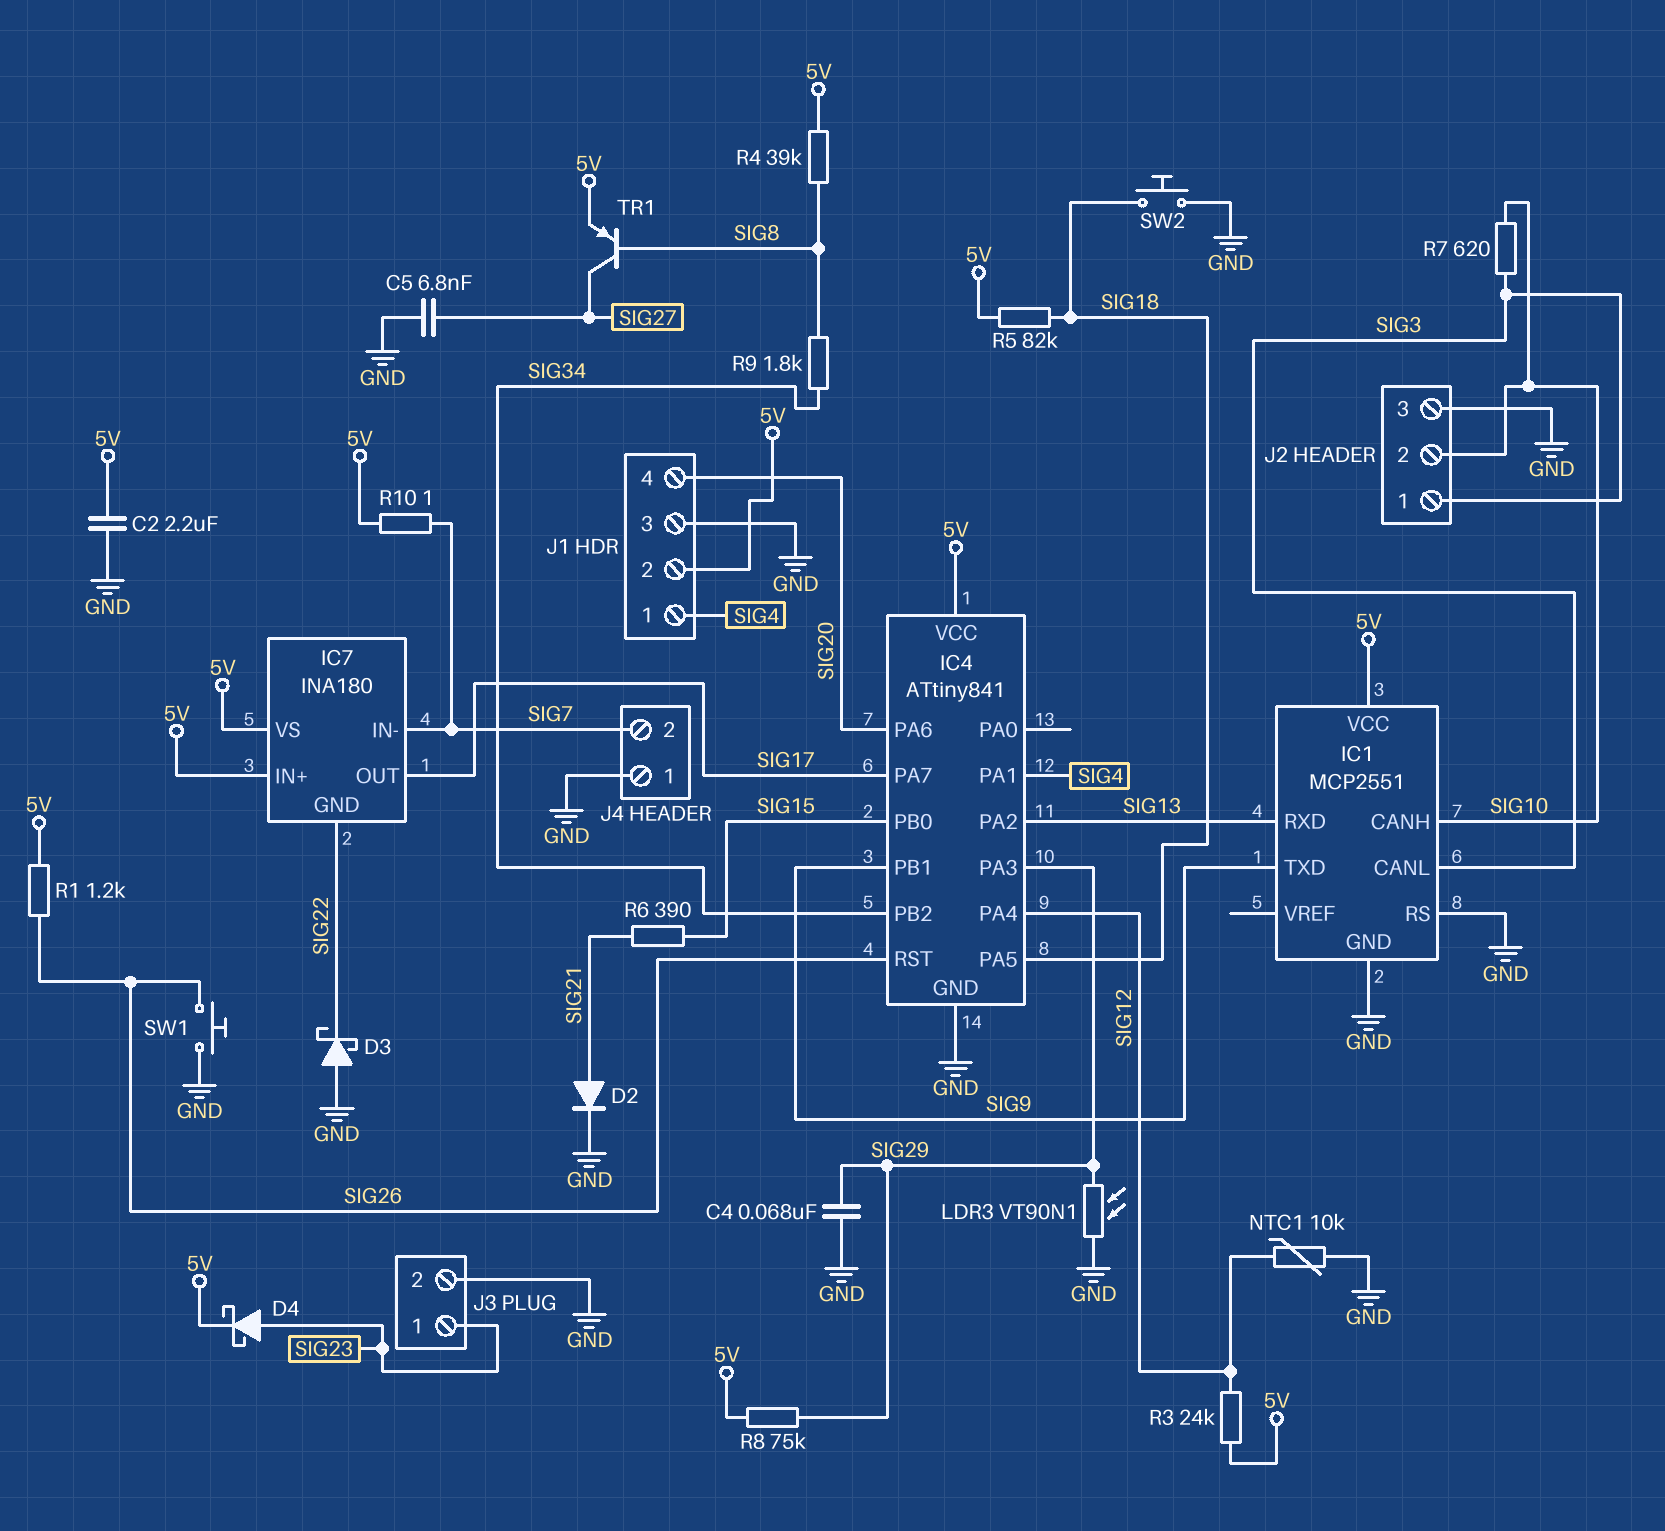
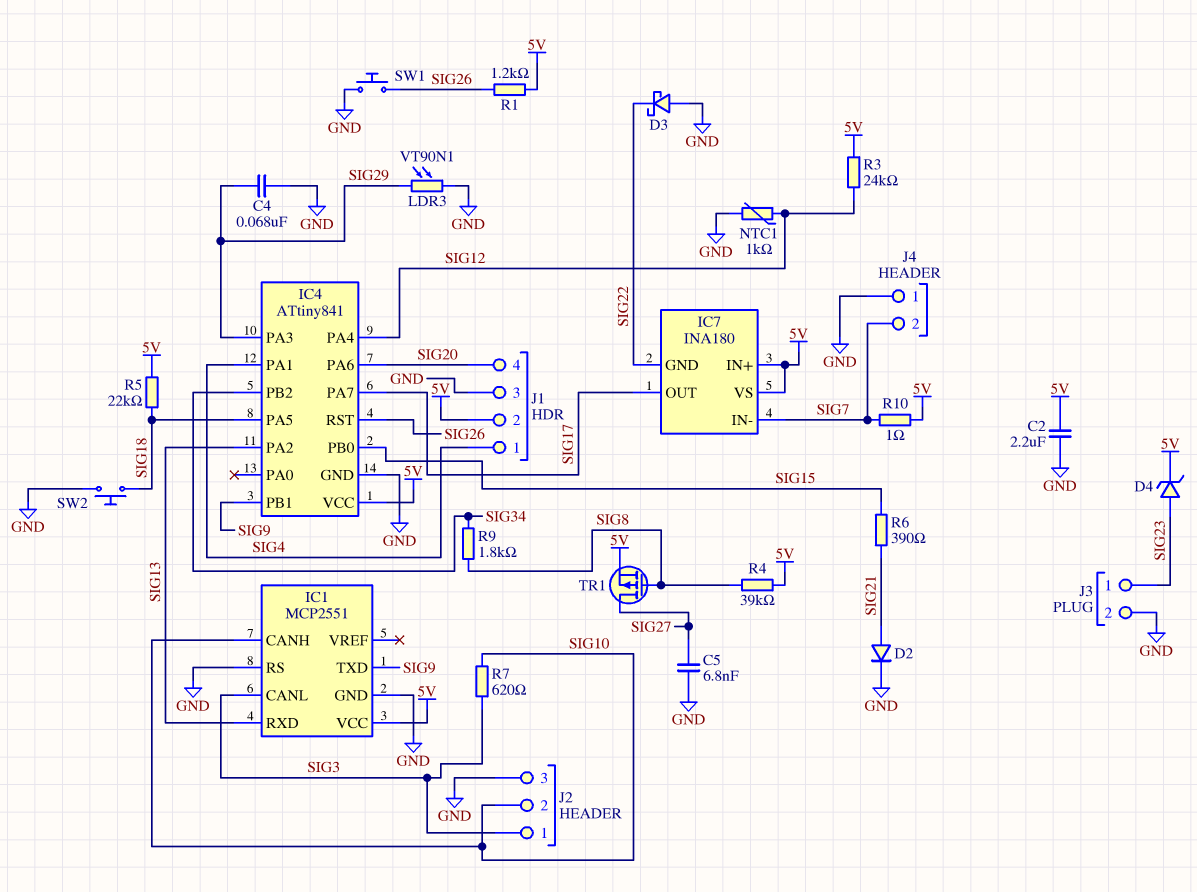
D4: schottky (A SIG23, K 5V) -> zener (A SIG23, K 5V)
NTC1: 10k (GND, SIG12) -> 1k (GND, SIG12)
R5: 82k (5V, SIG18) -> 22k (5V, SIG18)
R8: 75k (5V, SIG29) -> none
TR1: PNP (B SIG8, C SIG27, E 5V) -> PMOS (G SIG8, D SIG27, S 5V)

